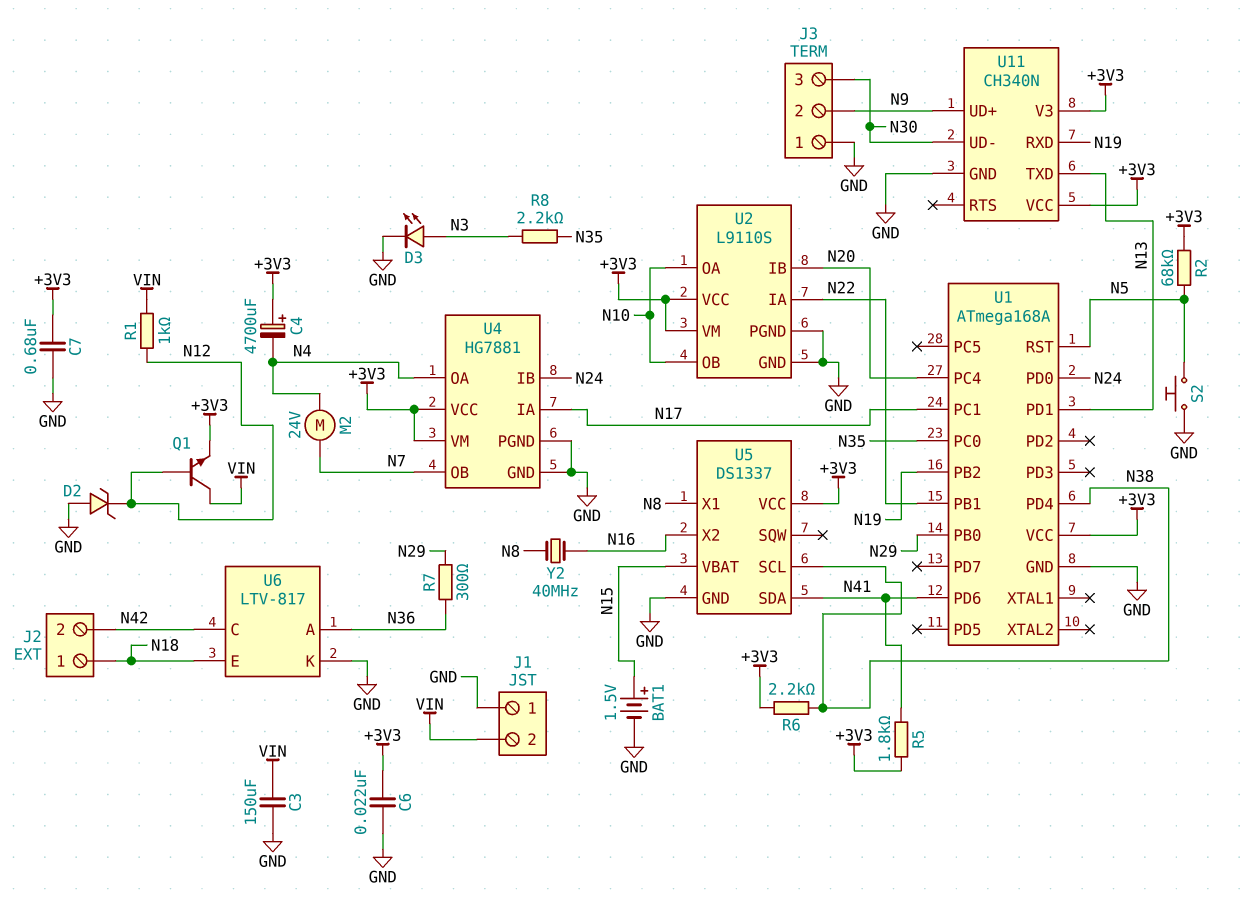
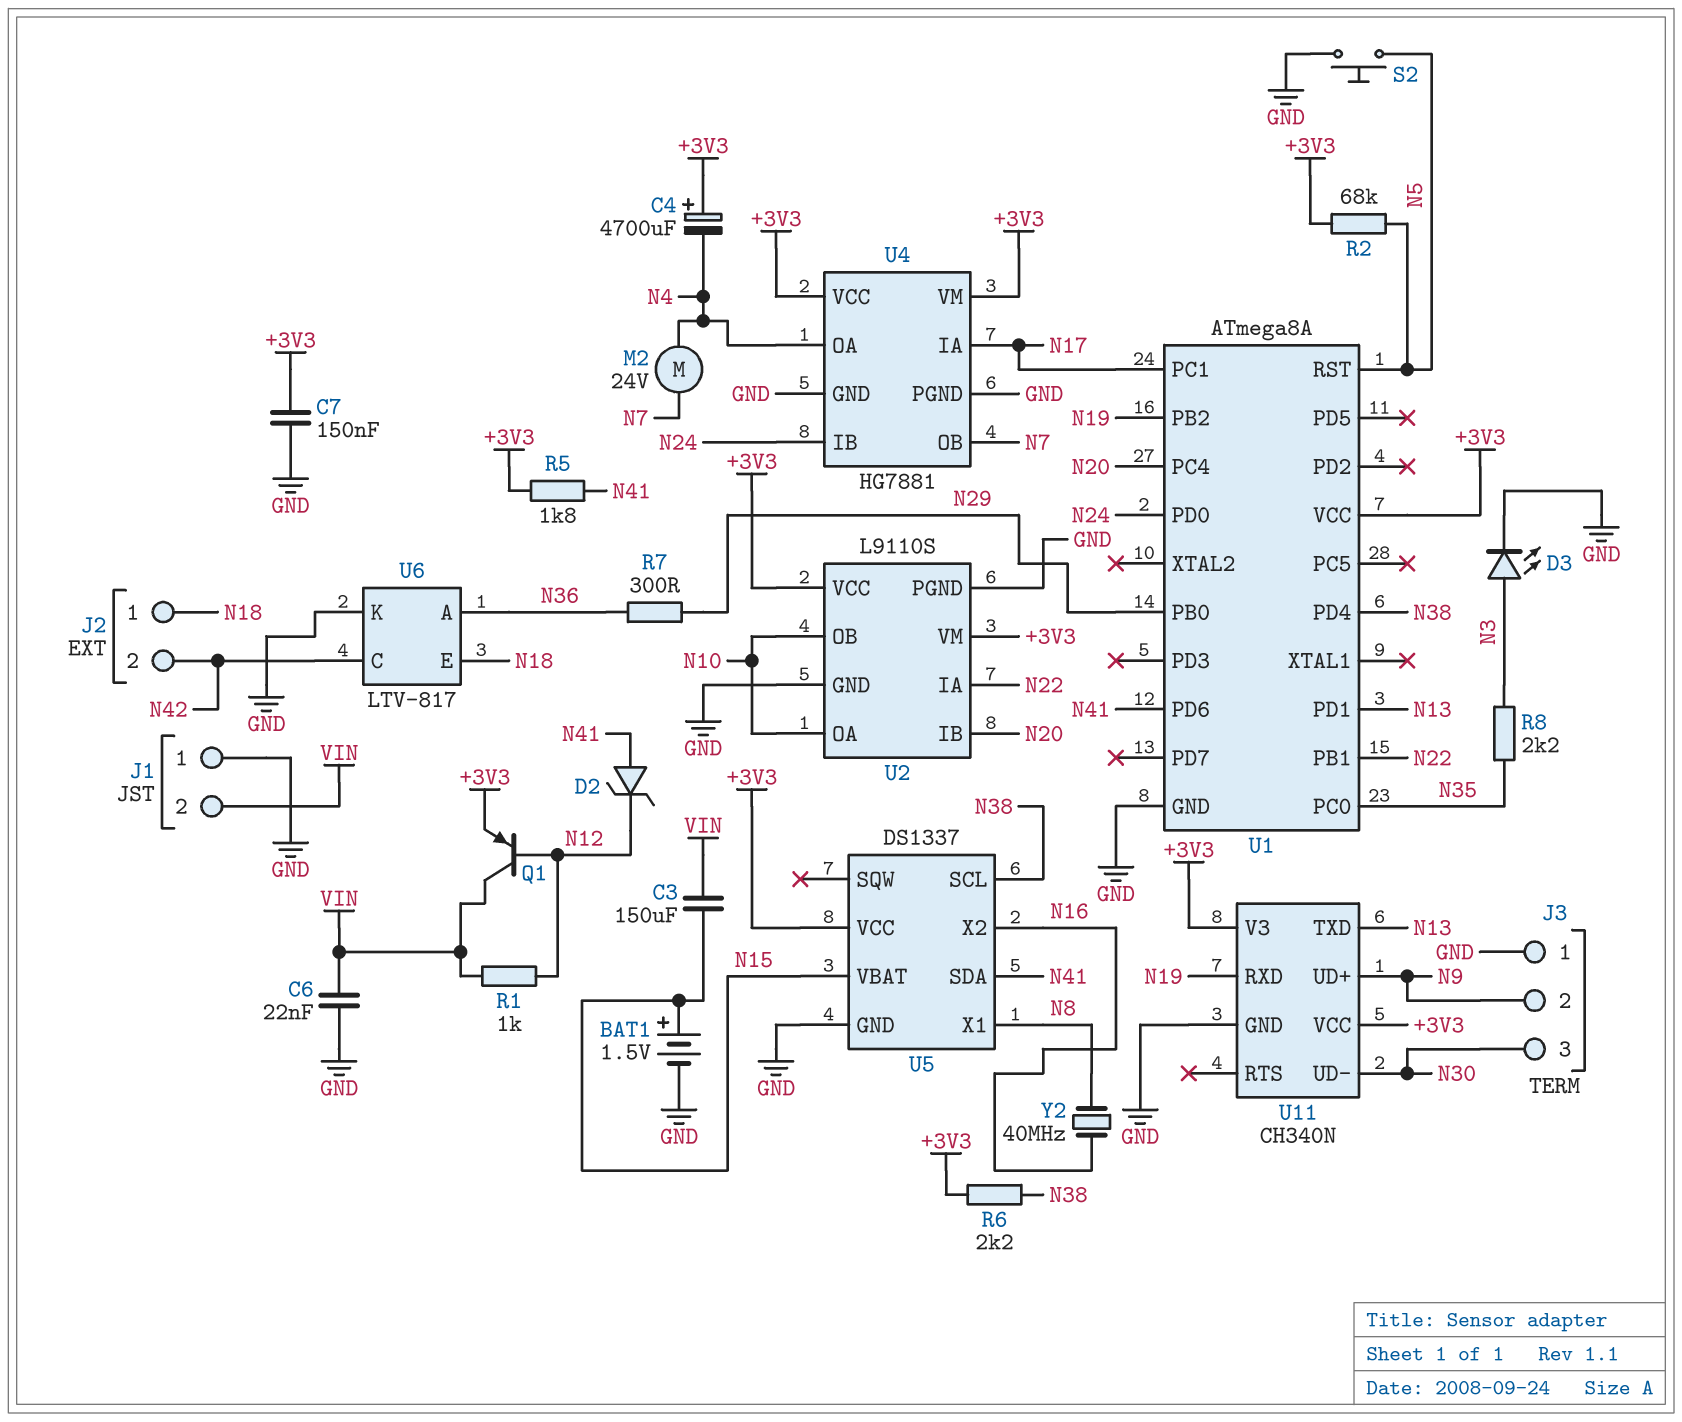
C3: 150uF (GND, VIN) -> 150uF (N15, VIN)
C6: 22nF (+3V3, GND) -> 22nF (GND, VIN)
C7: 680nF (+3V3, GND) -> 150nF (+3V3, GND)
D2: zener (A GND, K N12) -> zener (A N41, K N12)
Q1: NPN (B N12, C VIN, E +3V3) -> PNP (B N12, C VIN, E +3V3)
U1: ATmega168A -> ATmega8A

